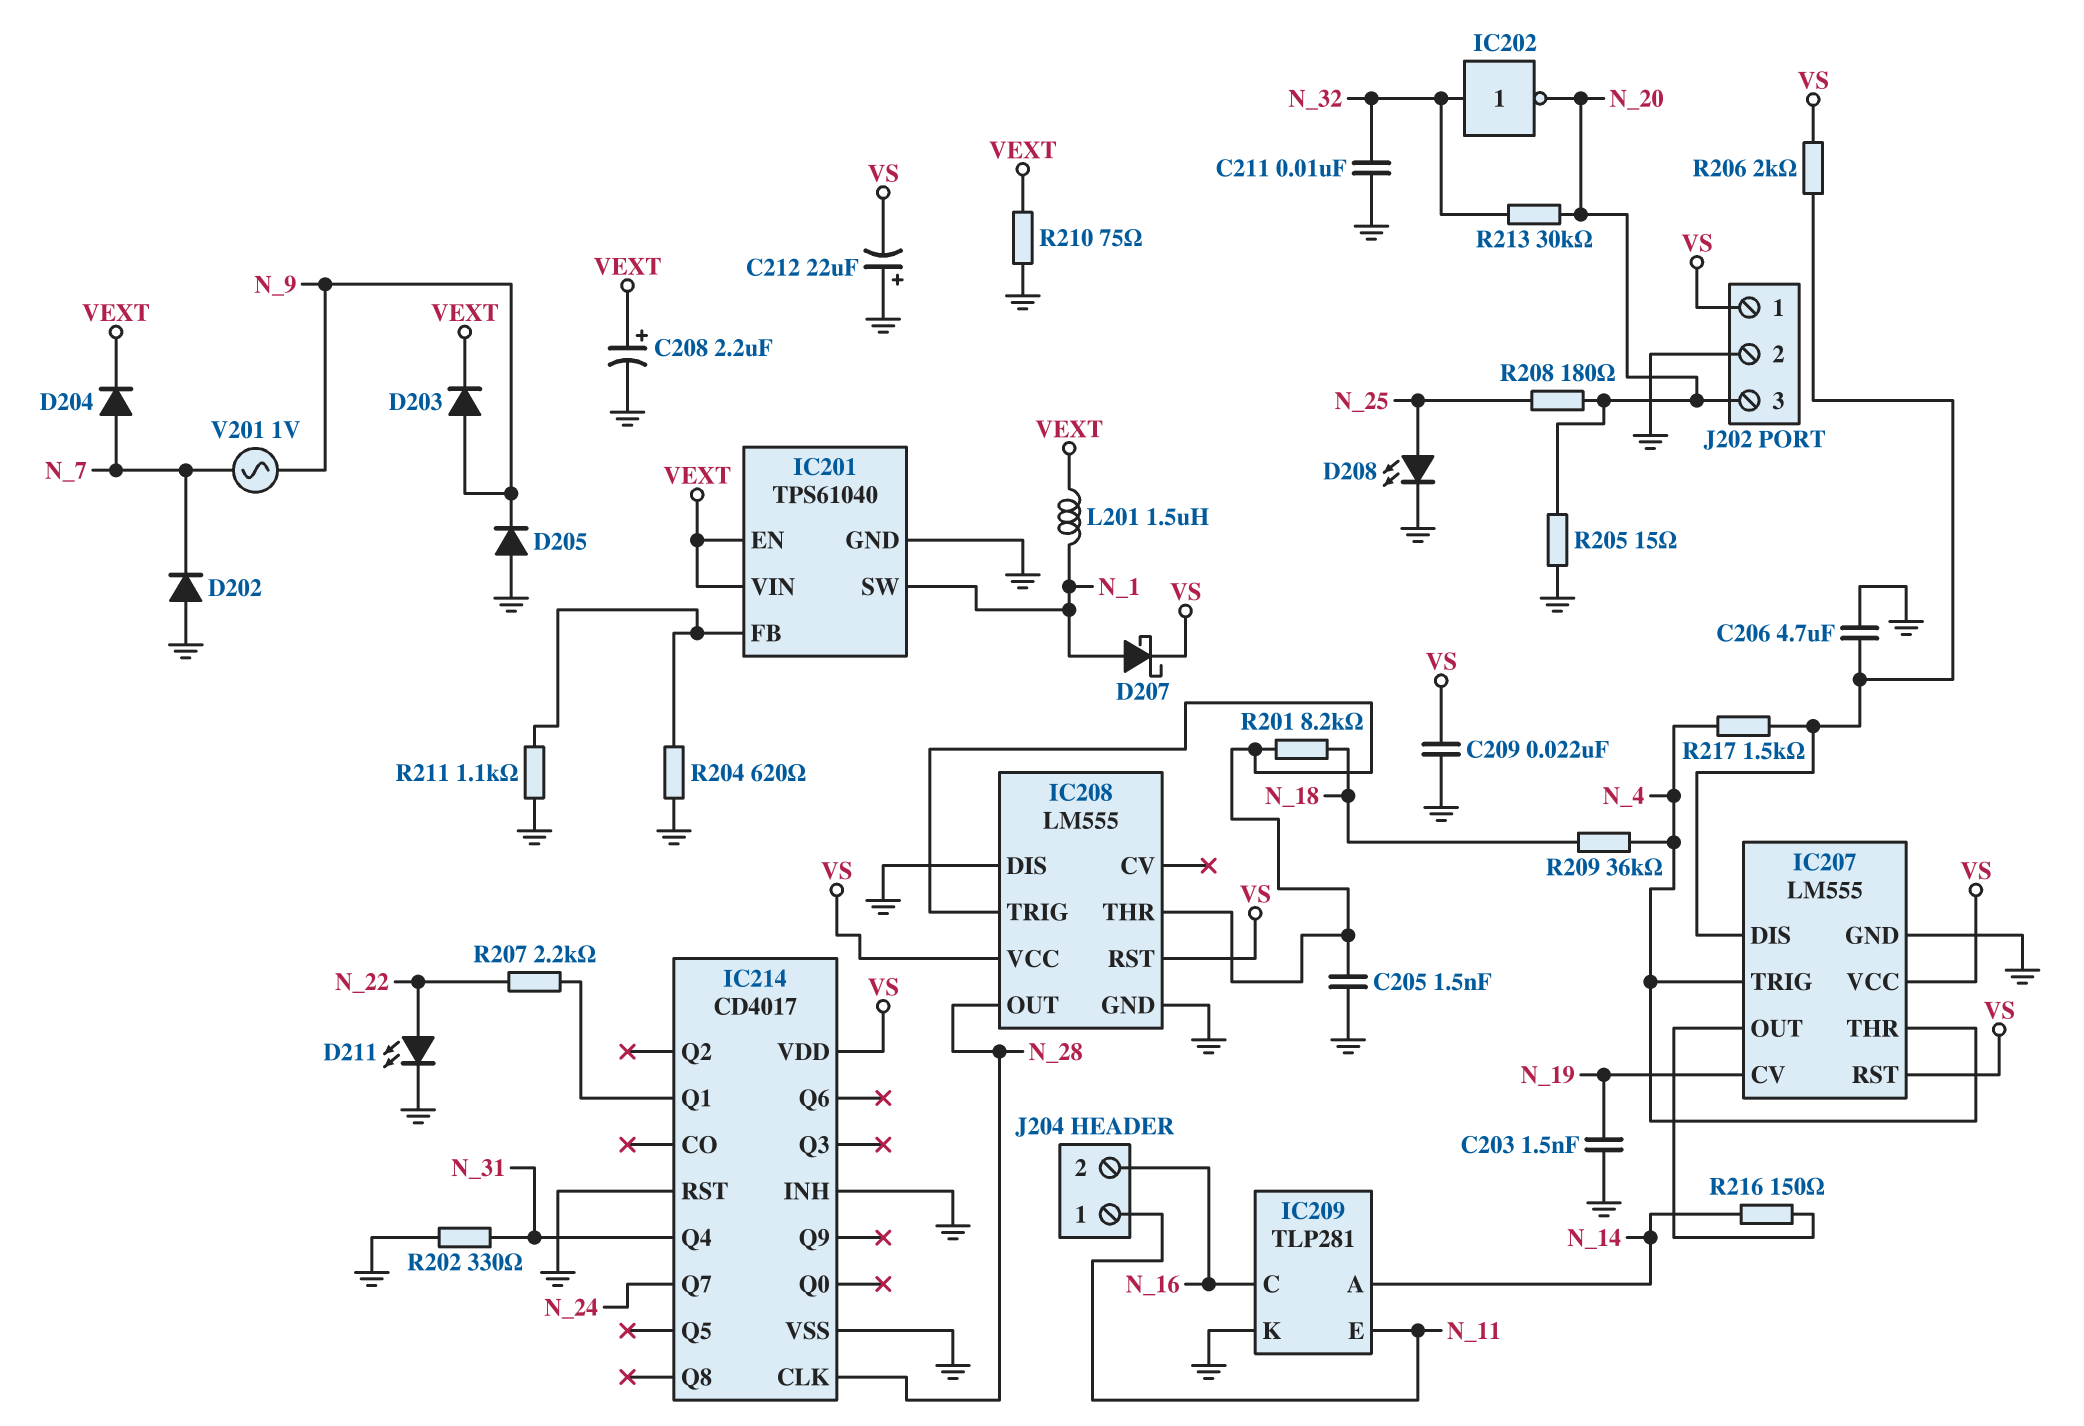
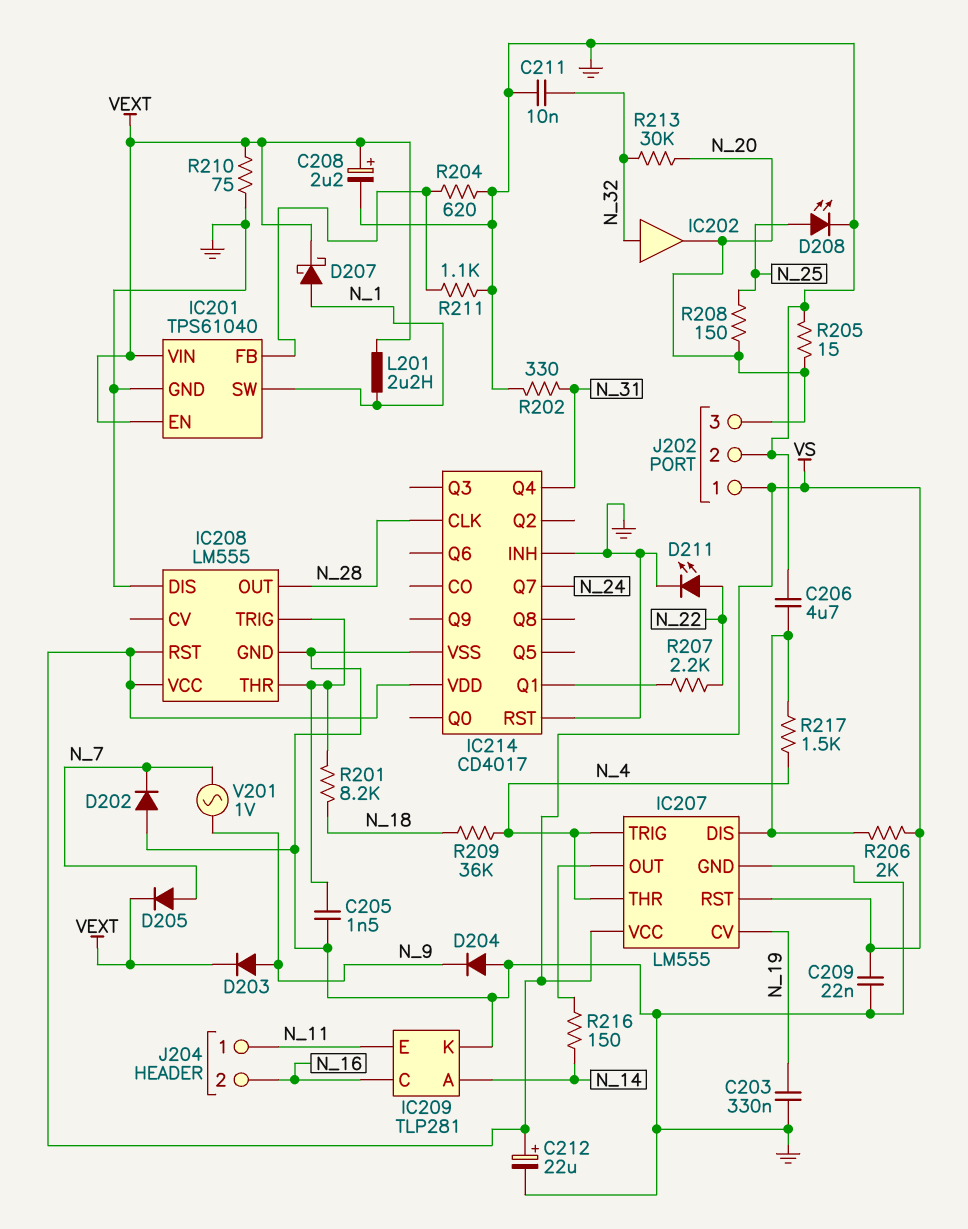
C203: 1.5nF (GND, N_19) -> 330nF (GND, N_19)
C212: 22uF (plus GND, minus VS) -> 22uF (plus VS, minus GND)
D204: diode (A N_7, K VEXT) -> diode (A GND, K N_9)
D205: diode (A GND, K N_9) -> diode (A N_7, K VEXT)
D207: schottky (A N_1, K VS) -> schottky (A N_1, K VEXT)
IC202: NOT (in N_32, out N_20) -> buffer (in N_32, out N_20)
L201: 1.5uH (N_1, VEXT) -> 2.2uH (N_1, VEXT)
R208: 180 (N_20, N_25) -> 150 (N_20, N_25)

